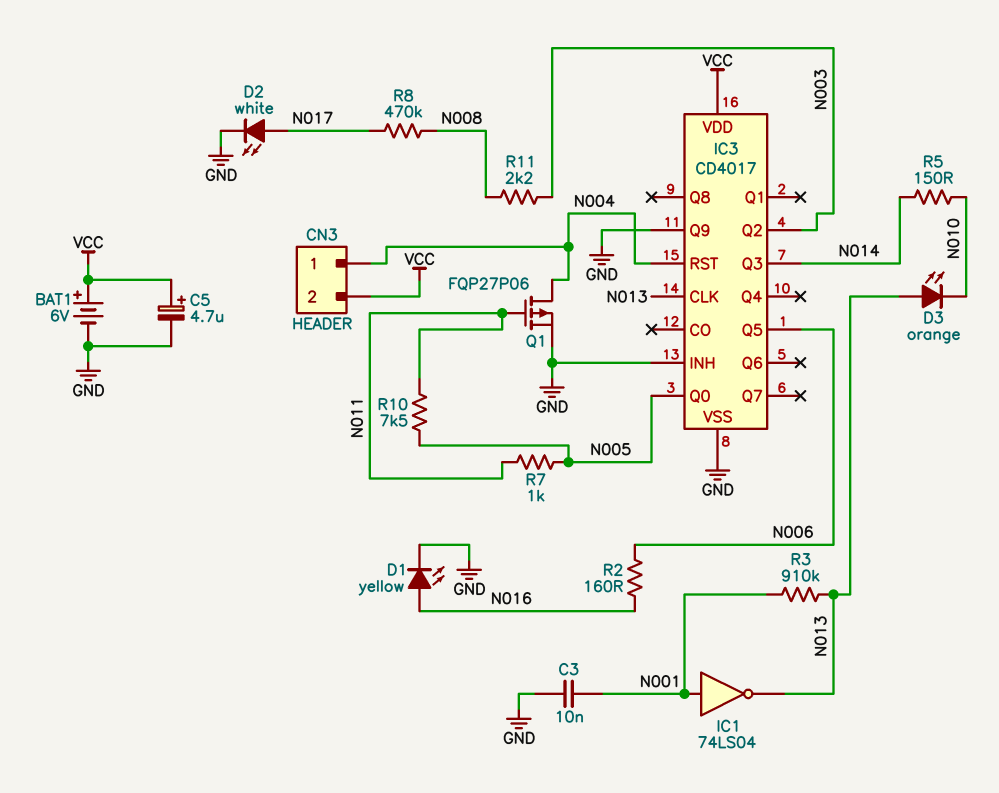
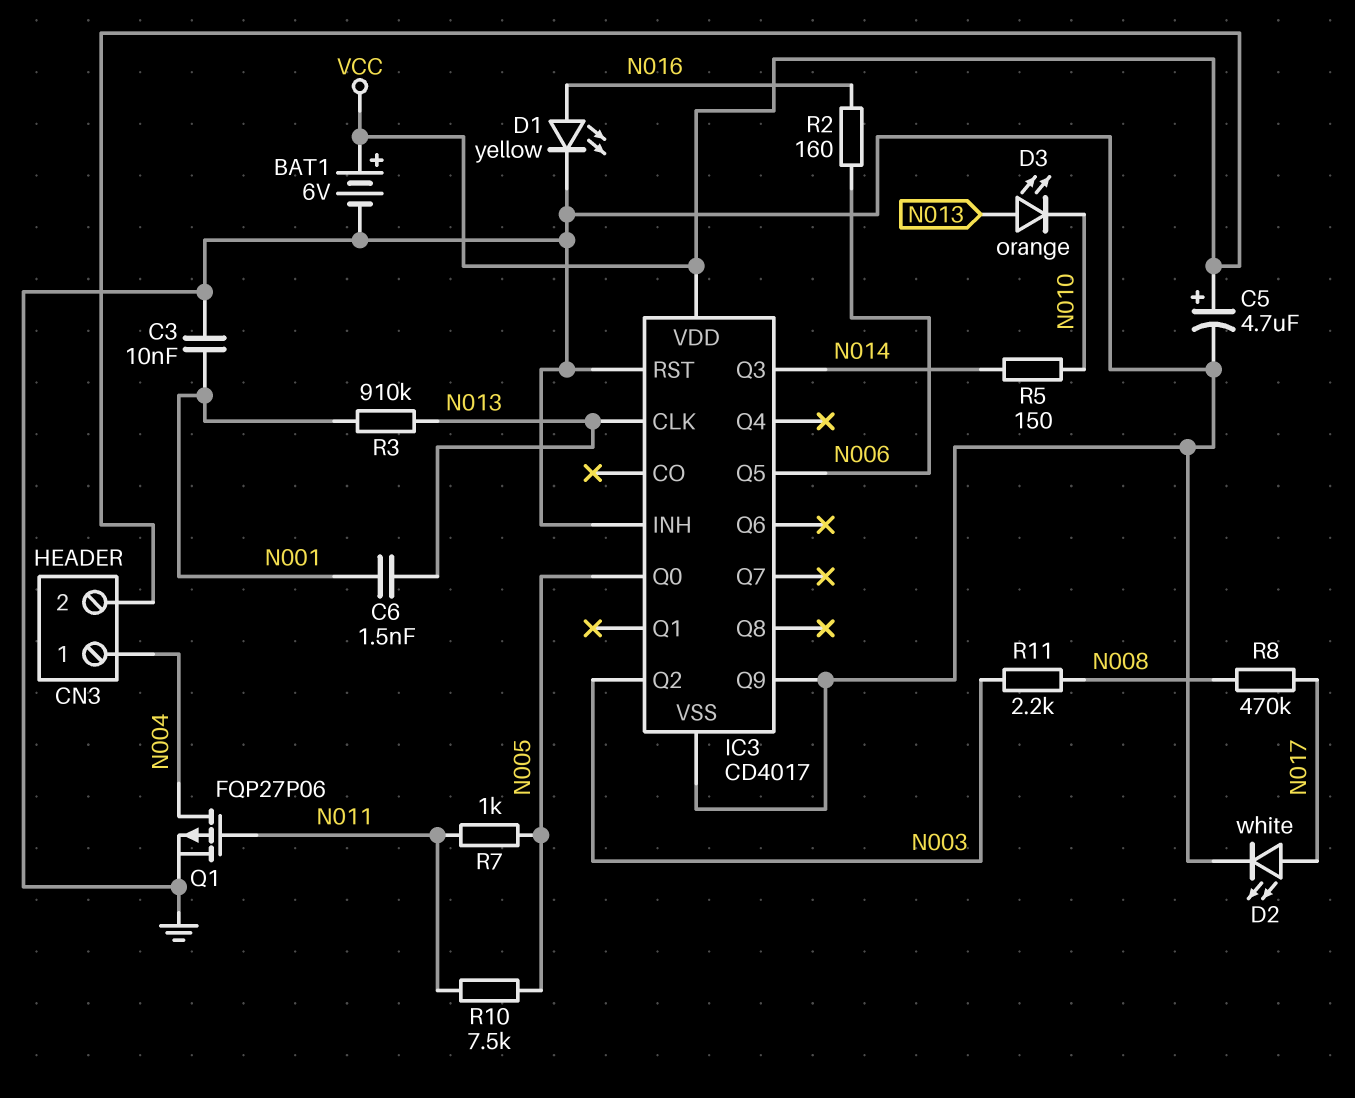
C6: none -> 1.5nF (N001, N013)
IC1: NOT 74LS04 (in N001, out N013) -> none
IC3 pin RST: N004 -> GND

